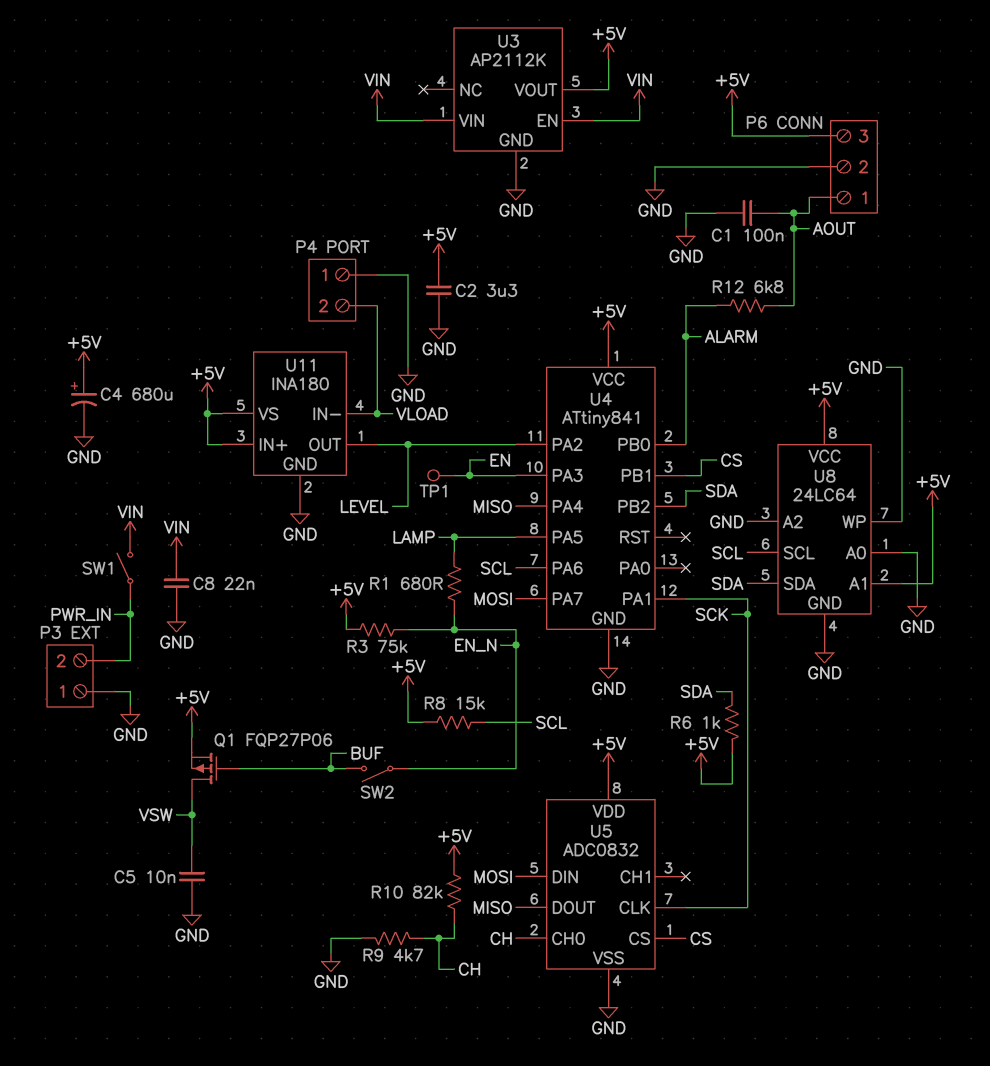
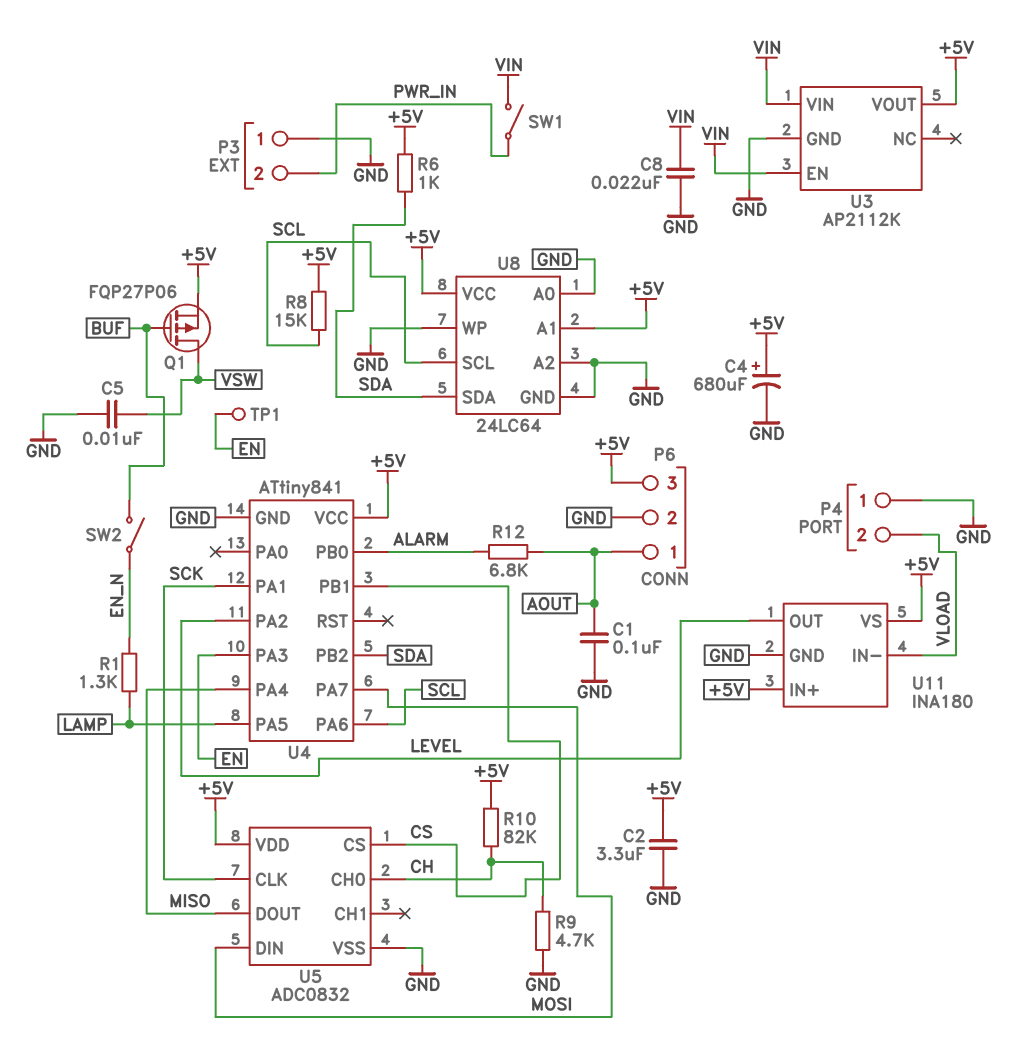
R1: 680 (EN_N, LAMP) -> 1.3k (EN_N, LAMP)
R3: 75k (+5V, EN_N) -> none

